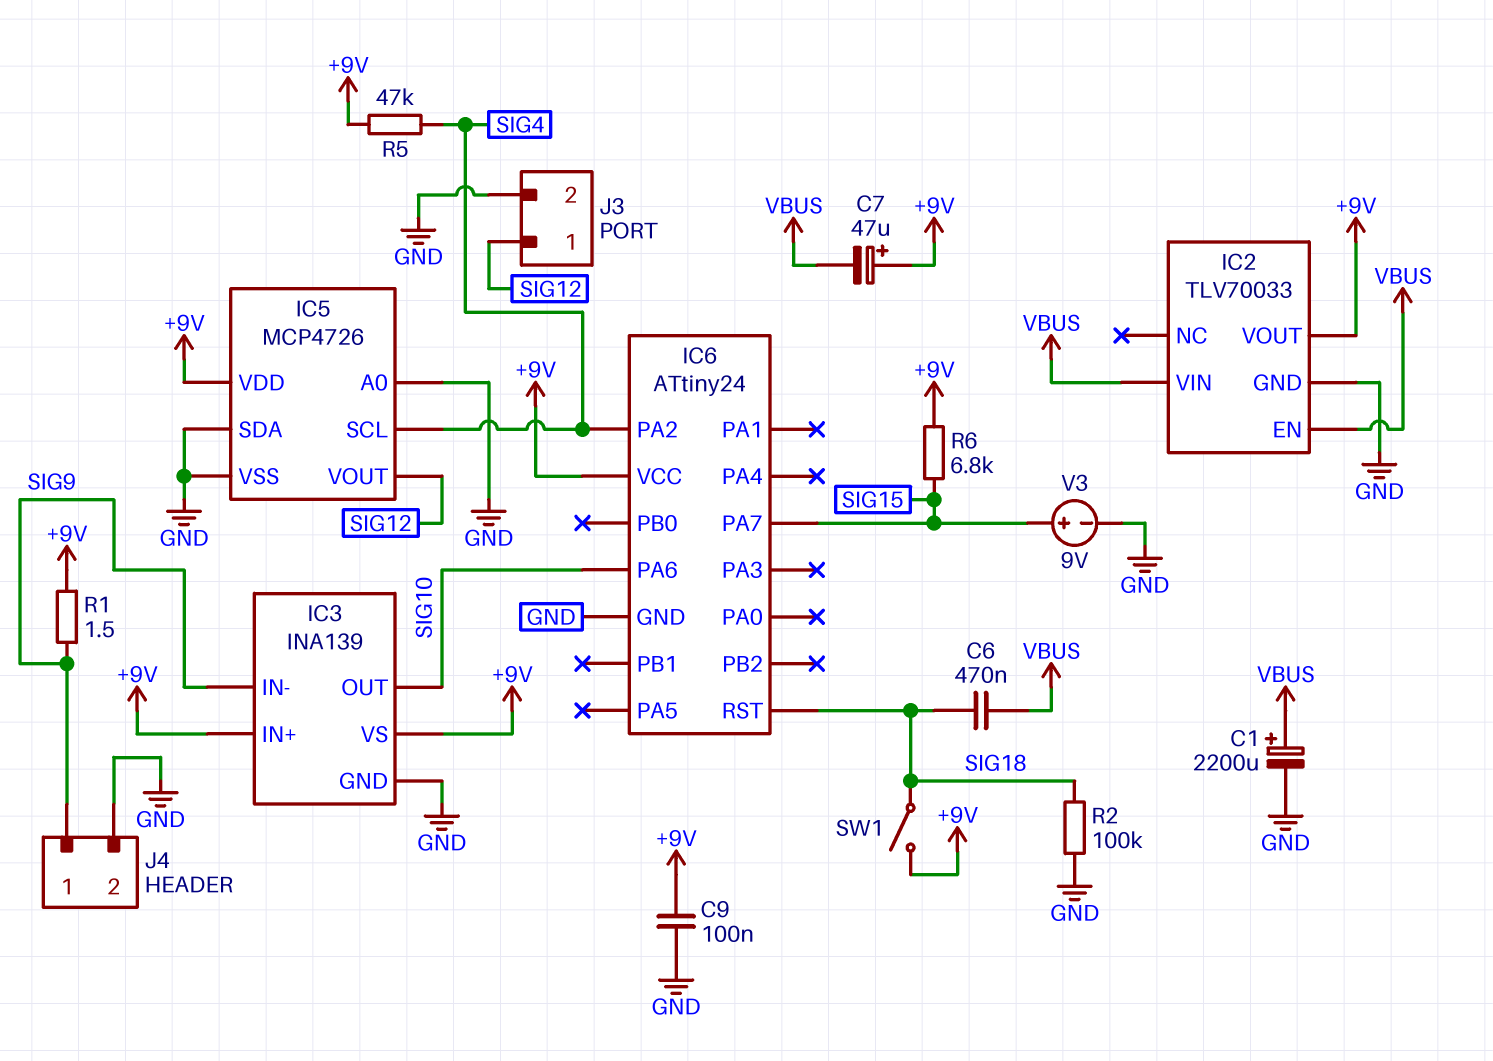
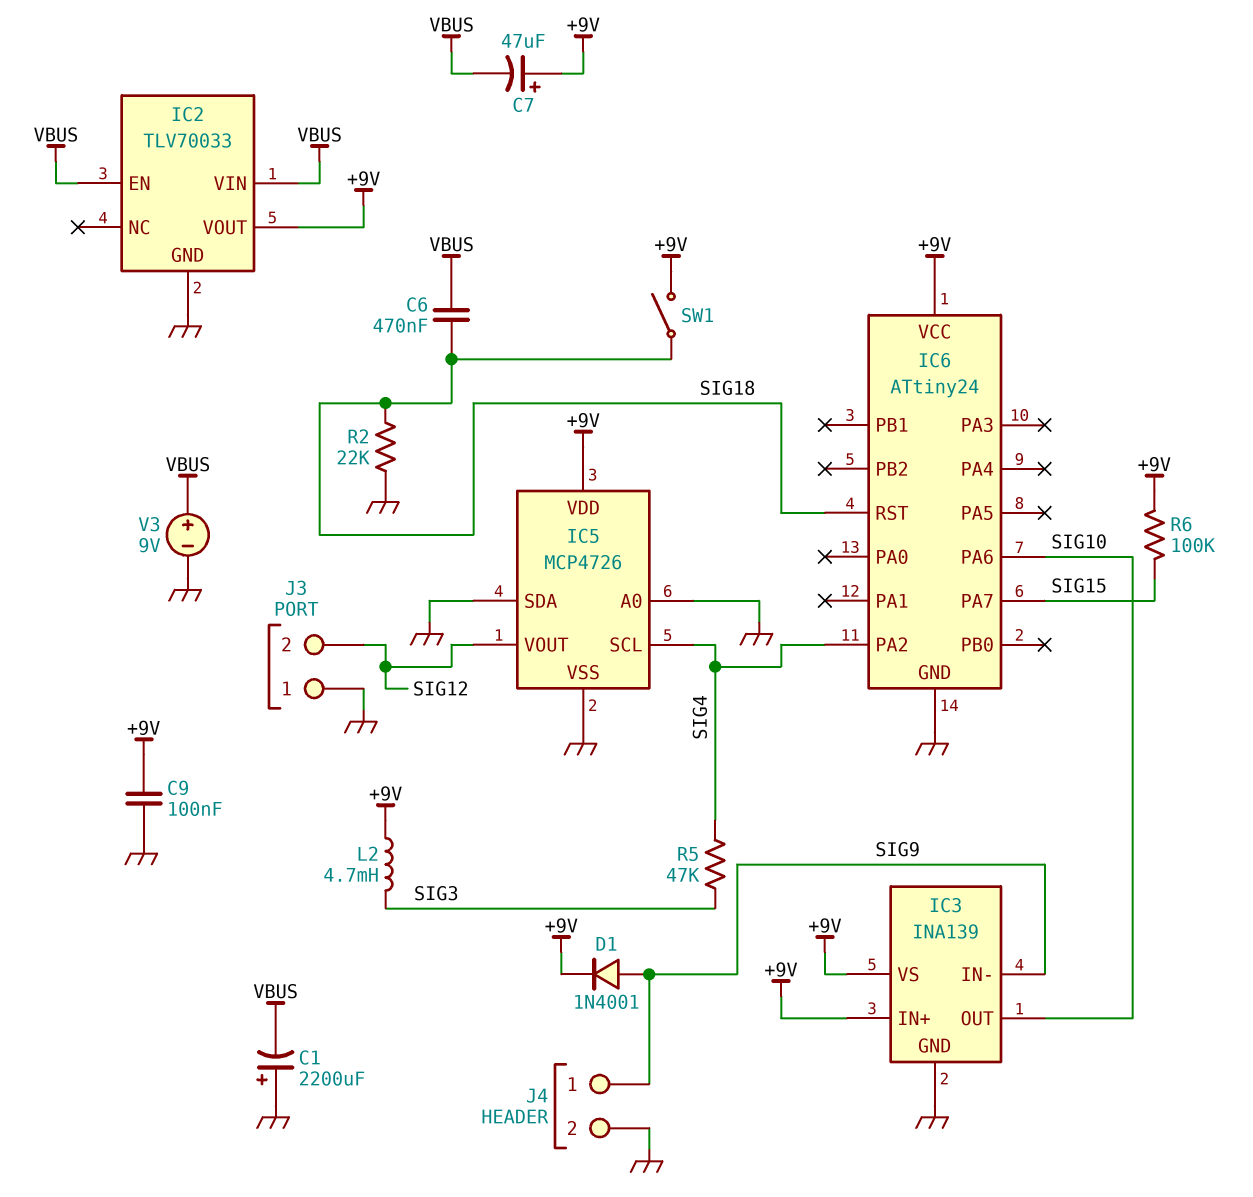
C1: 2200uF (plus VBUS, minus GND) -> 2200uF (plus GND, minus VBUS)
D1: none -> diode 1N4001 (A SIG9, K +9V)
J3 pin 1: SIG12 -> GND
J3 pin 2: GND -> SIG12
L2: none -> 4.7mH (+9V, SIG3)
R1: 1.5 (+9V, SIG9) -> none
R2: 100k (GND, SIG18) -> 22k (GND, SIG18)
R5: 47k (+9V, SIG4) -> 47k (SIG3, SIG4)
R6: 6.8k (+9V, SIG15) -> 100k (+9V, SIG15)
V3: 9V (plus SIG15, minus GND) -> 9V (plus VBUS, minus GND)

